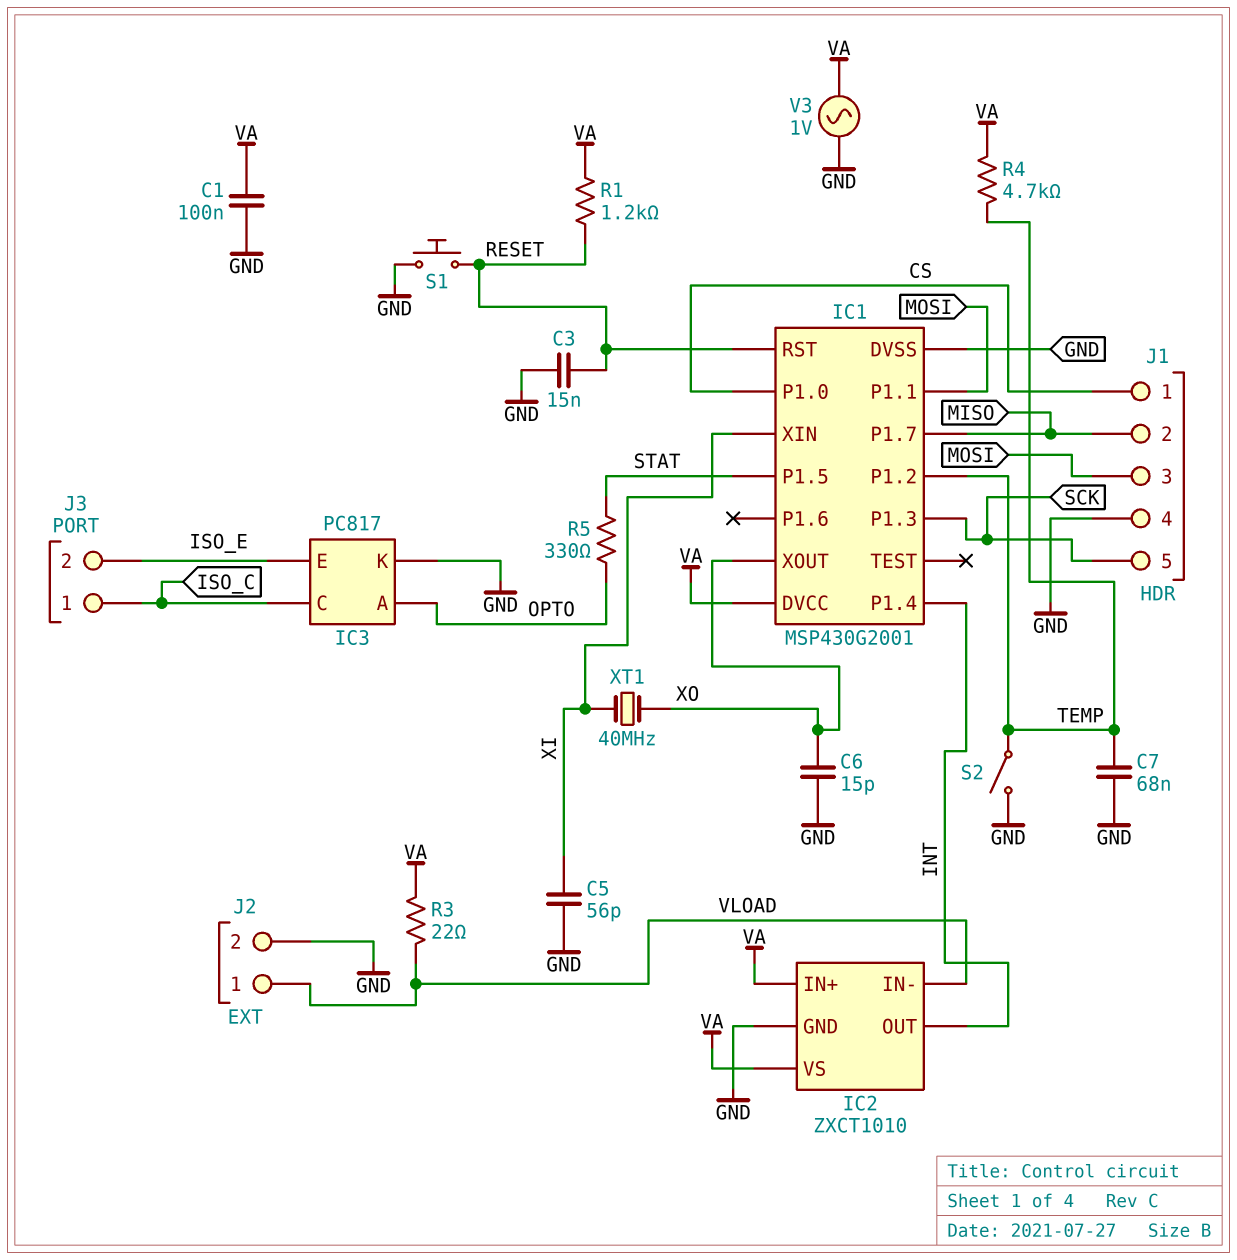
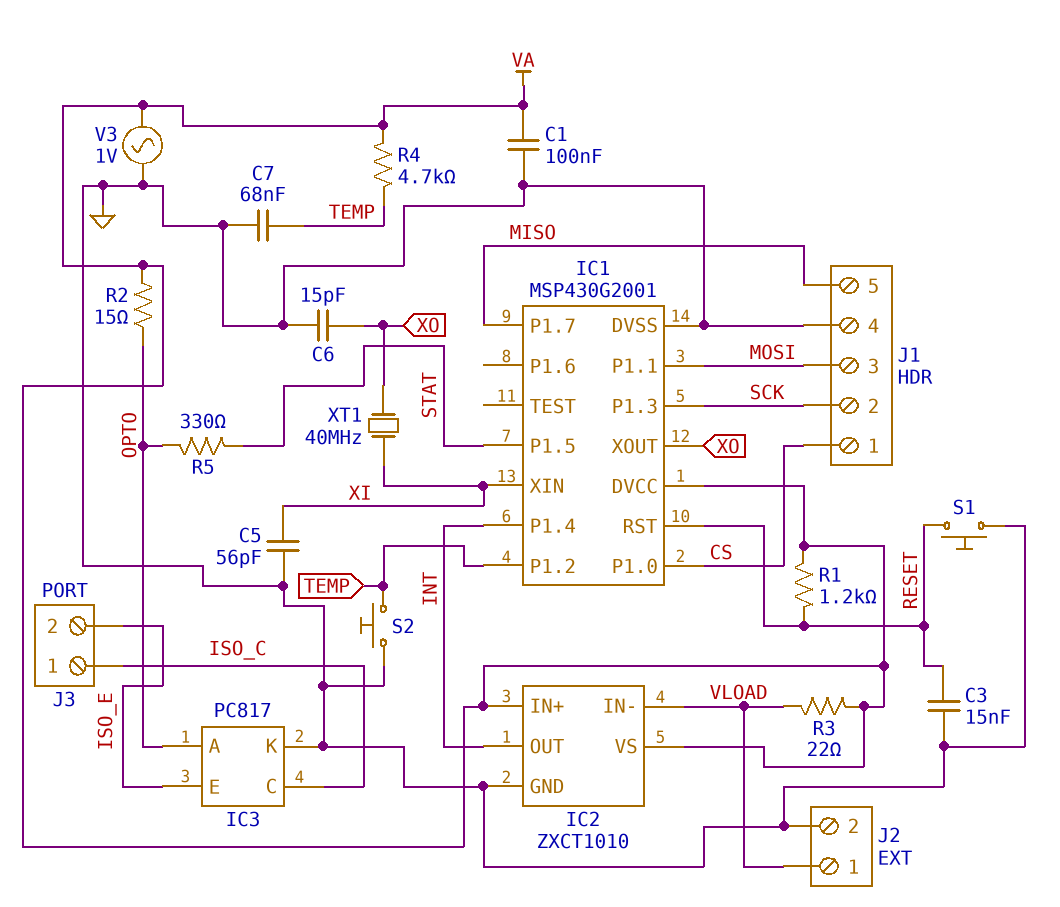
J1 pin 2: MISO -> SCK
J1 pin 5: SCK -> MISO
R2: none -> 15 (OPTO, VA)
S2: switch (GND, TEMP) -> button (GND, TEMP)

